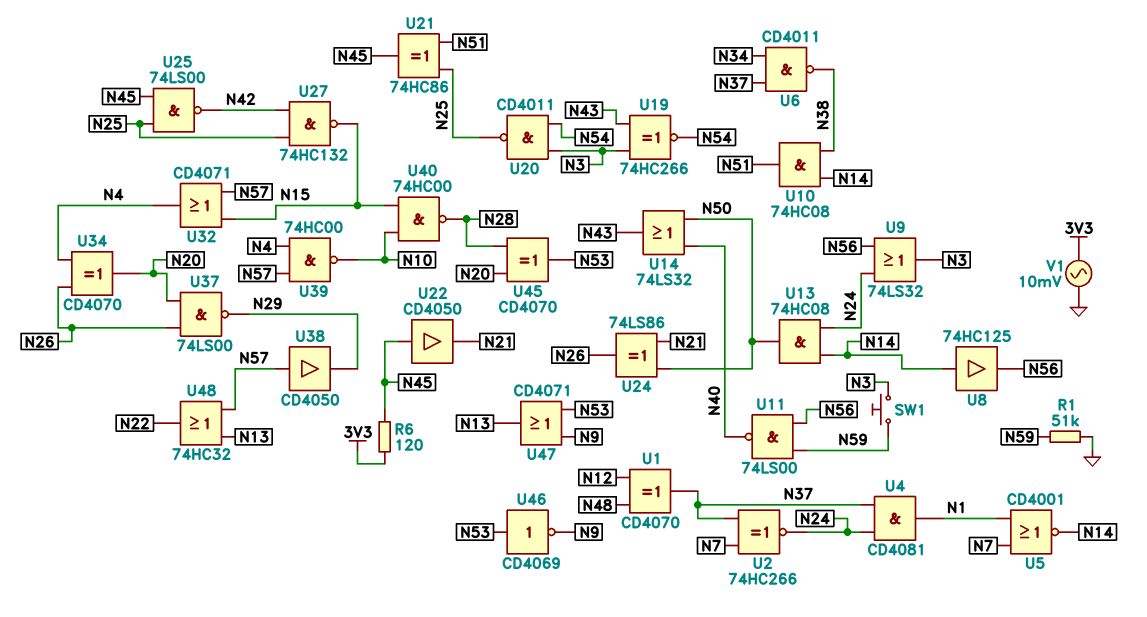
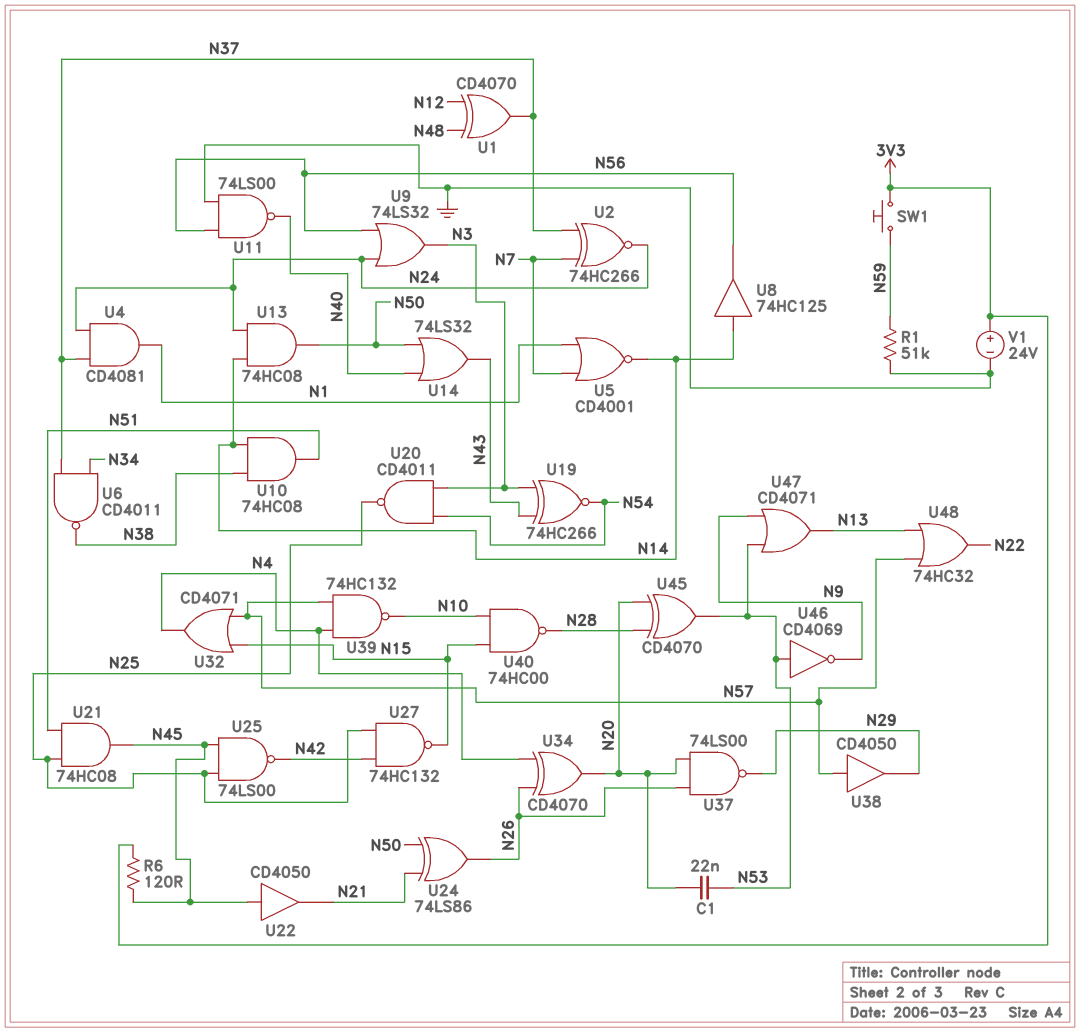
C1: none -> 22nF (N20, N53)
SW1: button (N3, N59) -> button (3V3, N59)
U11: NAND 74LS00 (in N56, in N59, out N40) -> NAND 74LS00 (in GND, in N56, out N40)
U21: XOR 74HC86 (in N25, in N51, out N45) -> AND 74HC08 (in N25, in N51, out N45)
U39: NAND 74HC00 (in N4, in N57, out N10) -> NAND 74HC132 (in N4, in N57, out N10)
V1: AC 10mV (3V3, GND) -> 24V (plus 3V3, minus GND)

